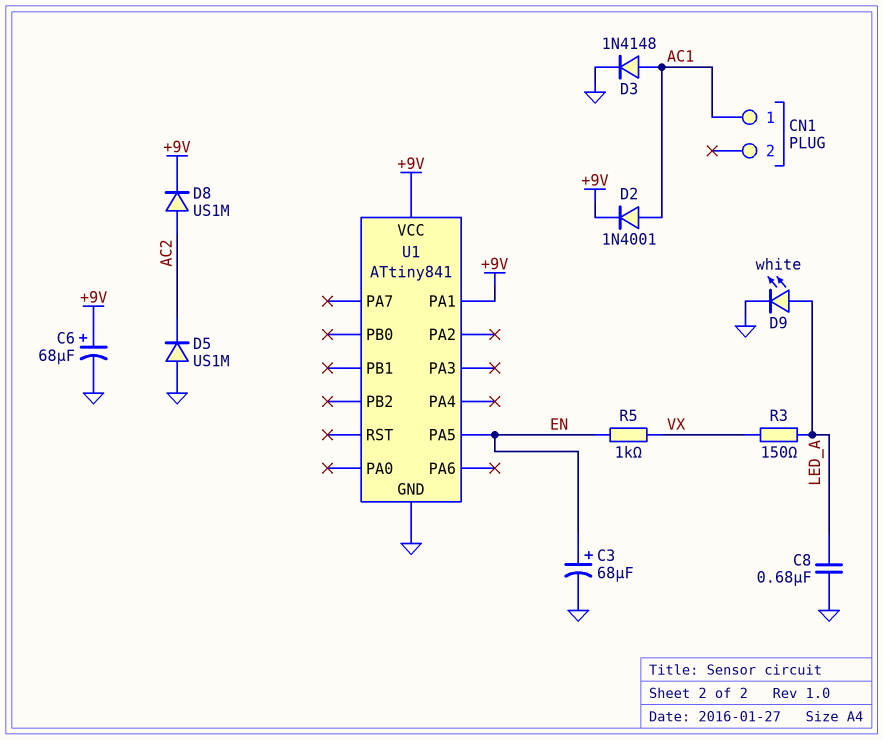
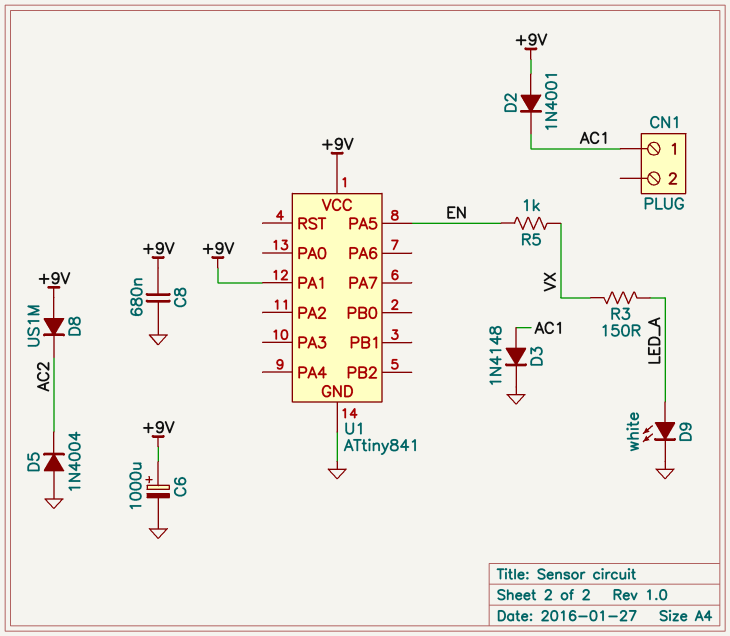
C3: 68uF (plus EN, minus GND) -> none
C6: 68uF (plus +9V, minus GND) -> 1000uF (plus +9V, minus GND)
C8: 680nF (GND, LED_A) -> 680nF (+9V, GND)
D2: diode 1N4001 (A AC1, K +9V) -> diode 1N4001 (A +9V, K AC1)
D5: diode US1M (A GND, K AC2) -> diode 1N4004 (A GND, K AC2)
D8: diode US1M (A AC2, K +9V) -> diode US1M (A +9V, K AC2)

